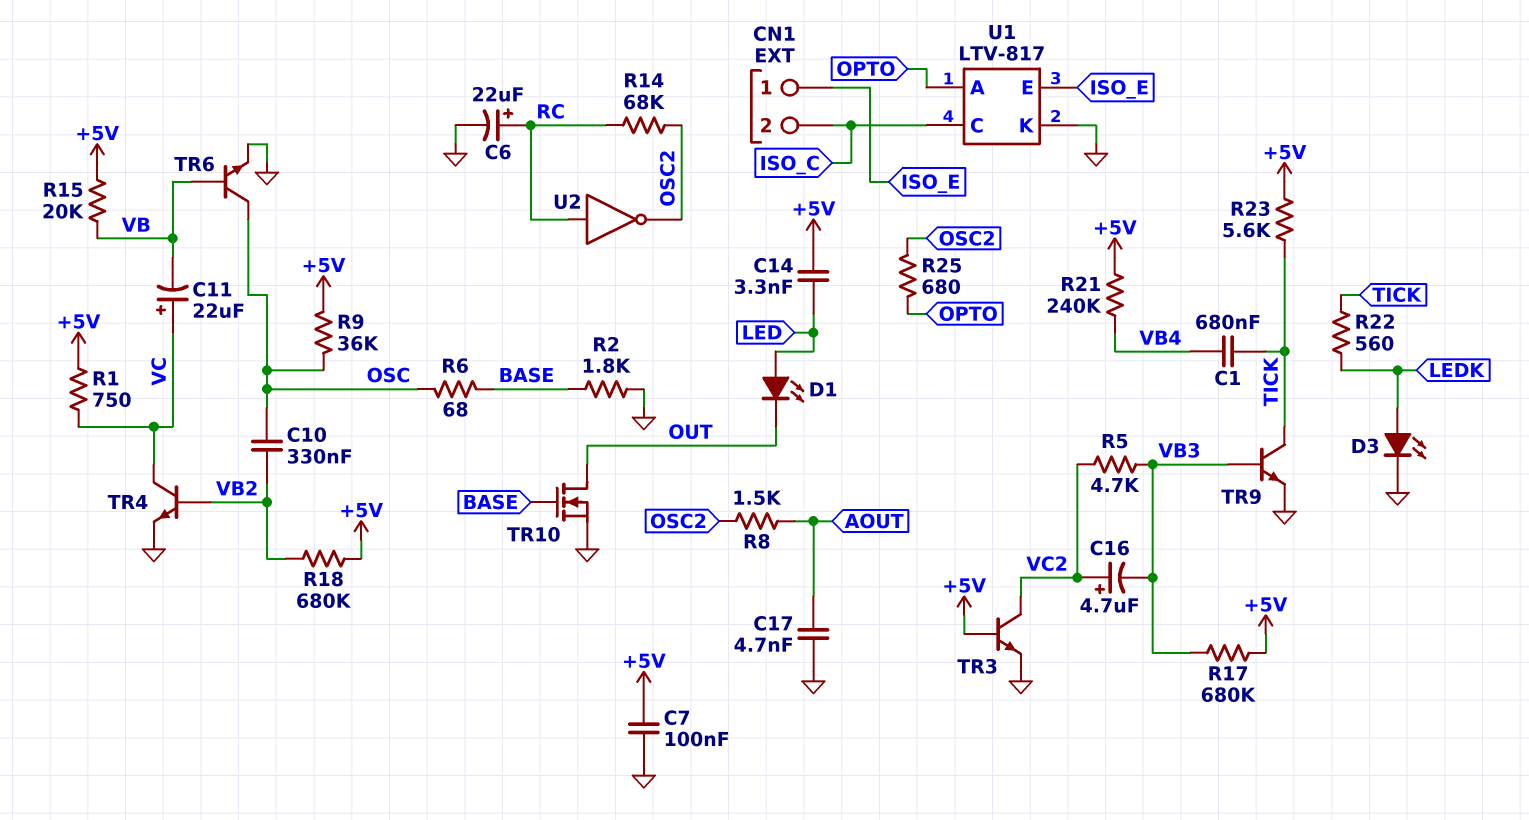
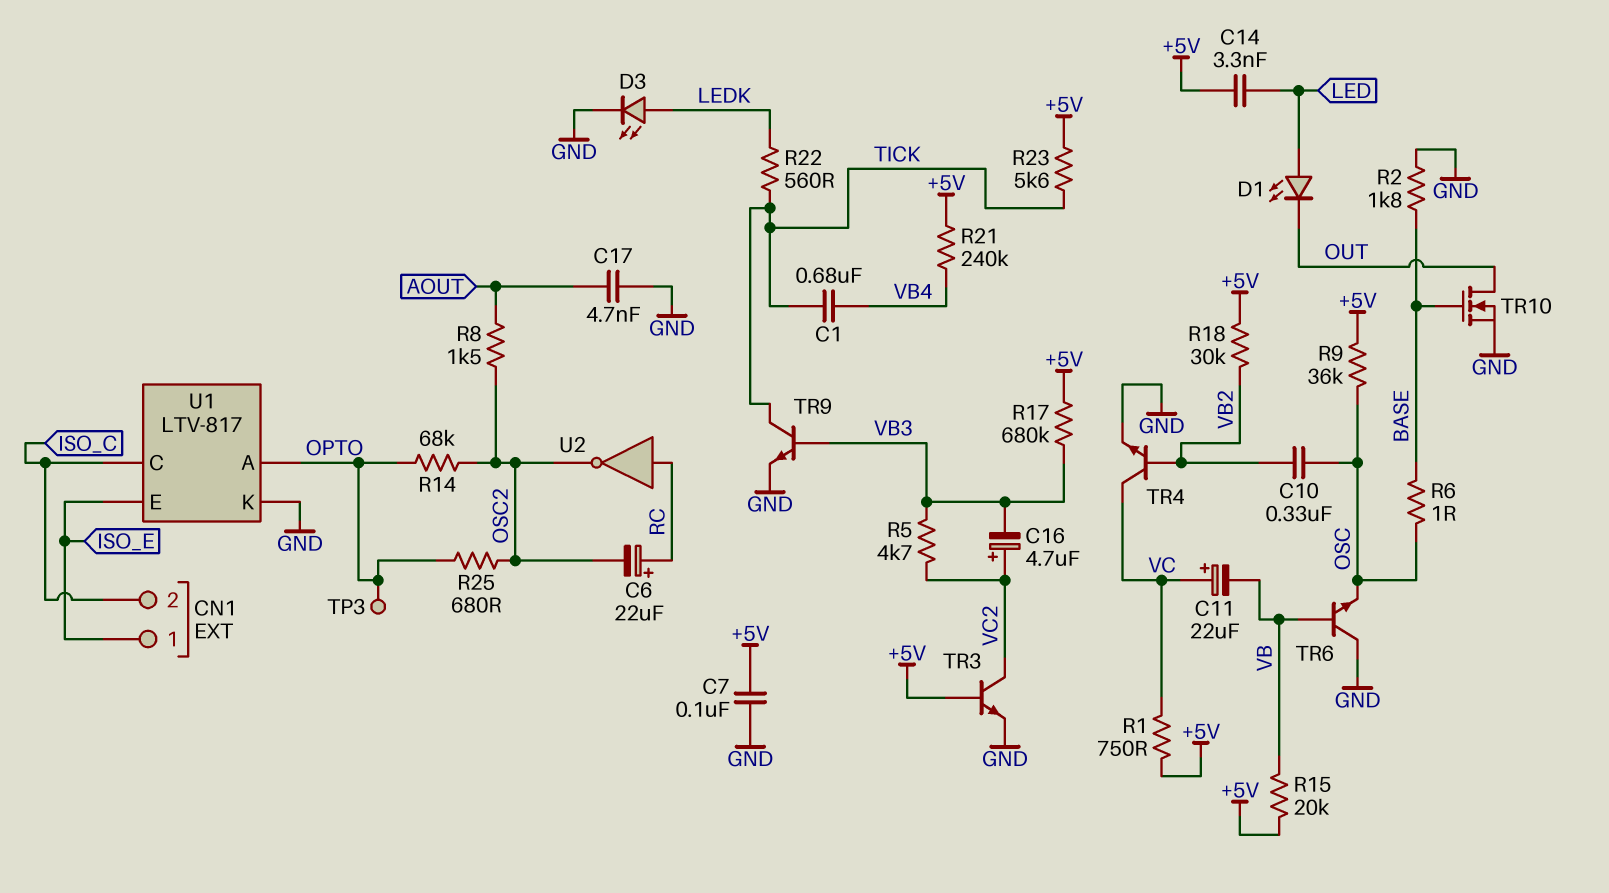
C6: 22uF (plus RC, minus GND) -> 22uF (plus RC, minus OSC2)
R6: 68 (BASE, OSC) -> 1 (BASE, OSC)
R14: 68k (OSC2, RC) -> 68k (OPTO, OSC2)
R18: 680k (+5V, VB2) -> 30k (+5V, VB2)
TP3: none -> test point (OPTO)
TR6: NPN (B VB, C OSC, E GND) -> NPN (B VB, C GND, E OSC)

